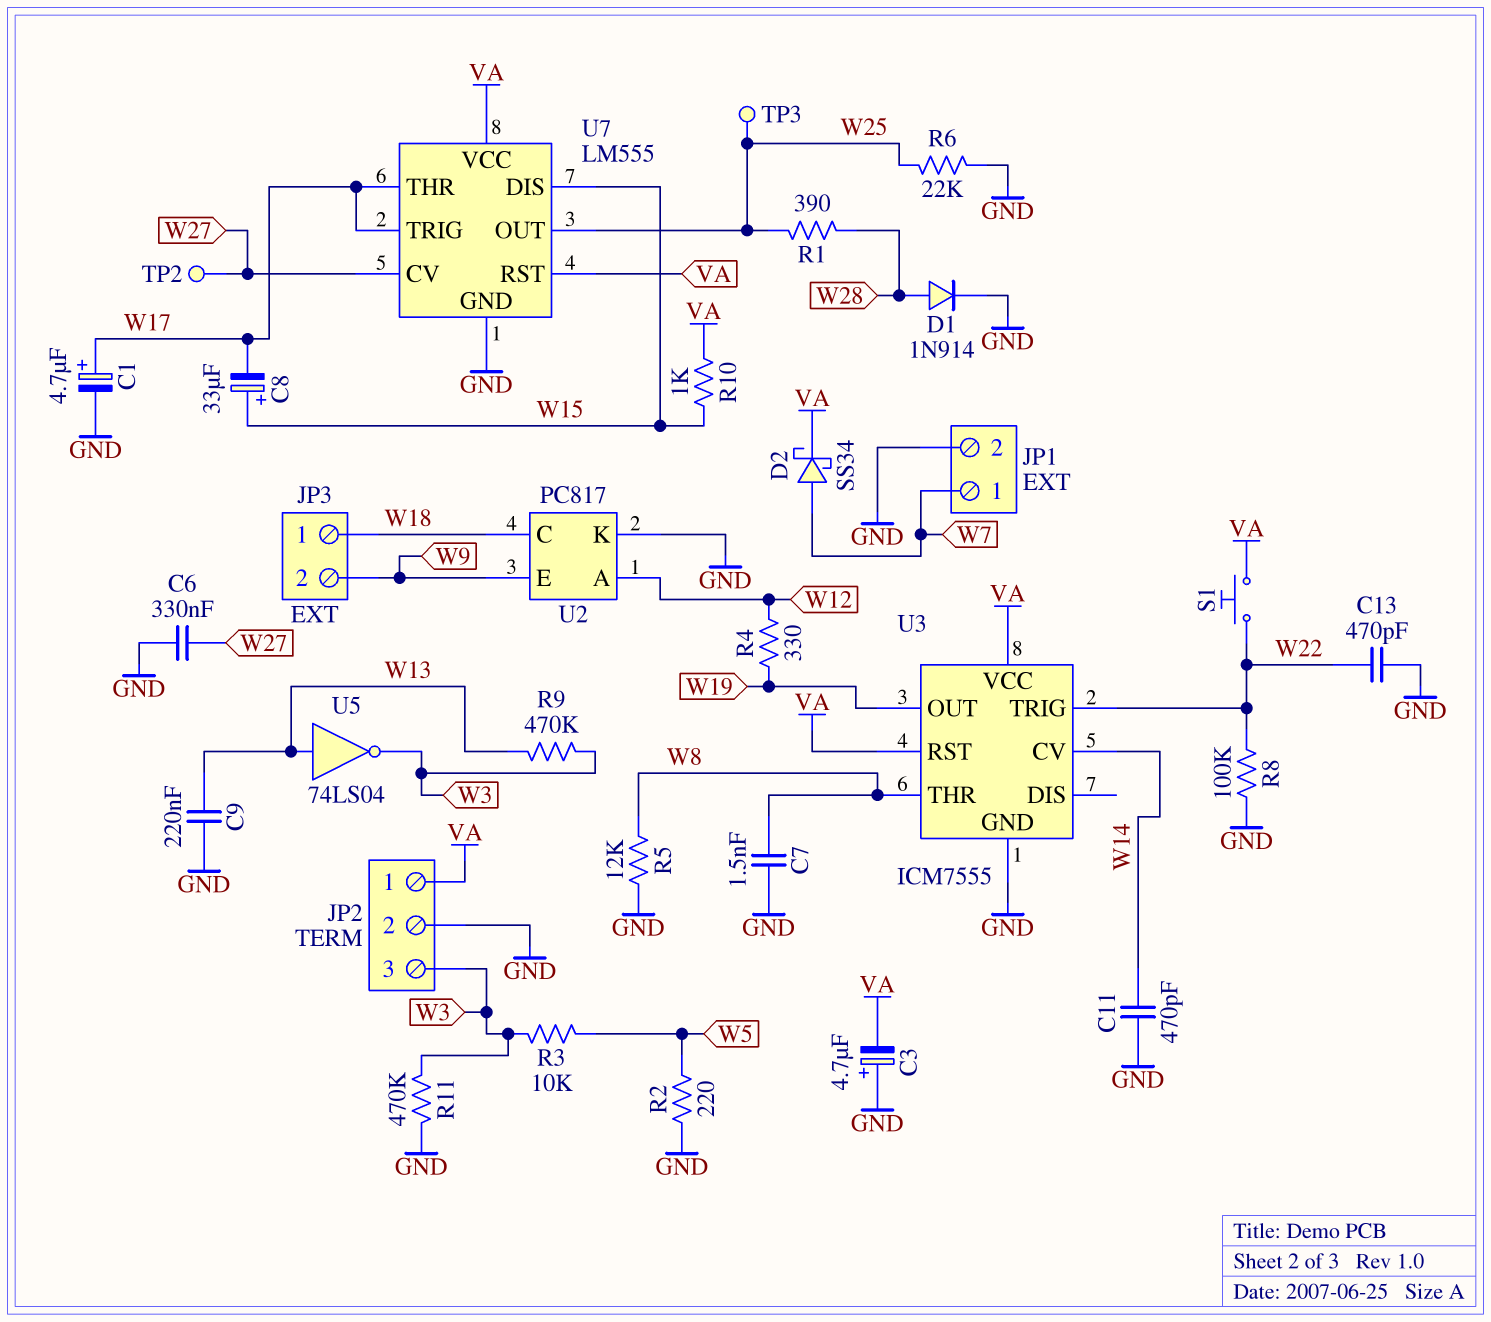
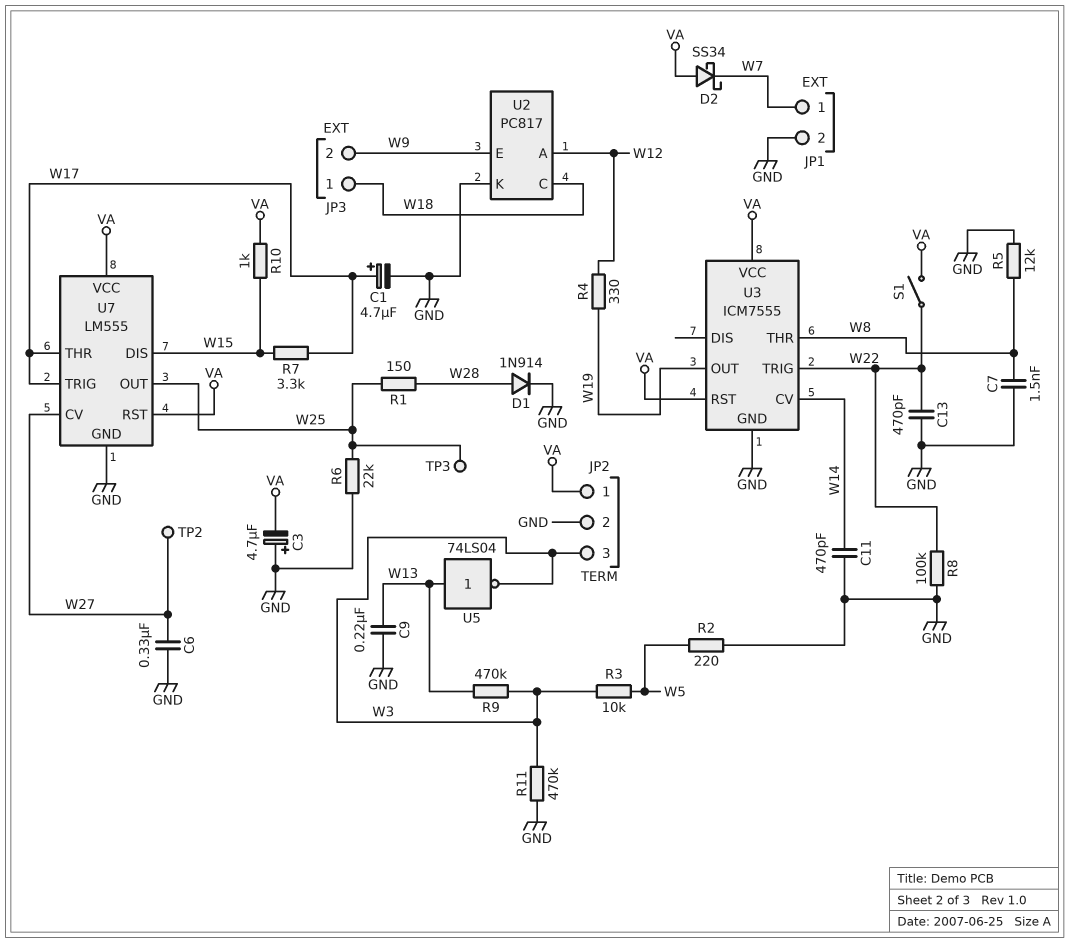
C8: 33uF (plus W15, minus W17) -> none
D2: schottky SS34 (A W7, K VA) -> schottky SS34 (A VA, K W7)
R1: 390 (W25, W28) -> 150 (W25, W28)
R7: none -> 3.3k (W15, W17)
S1: button (VA, W22) -> switch (VA, W22)

